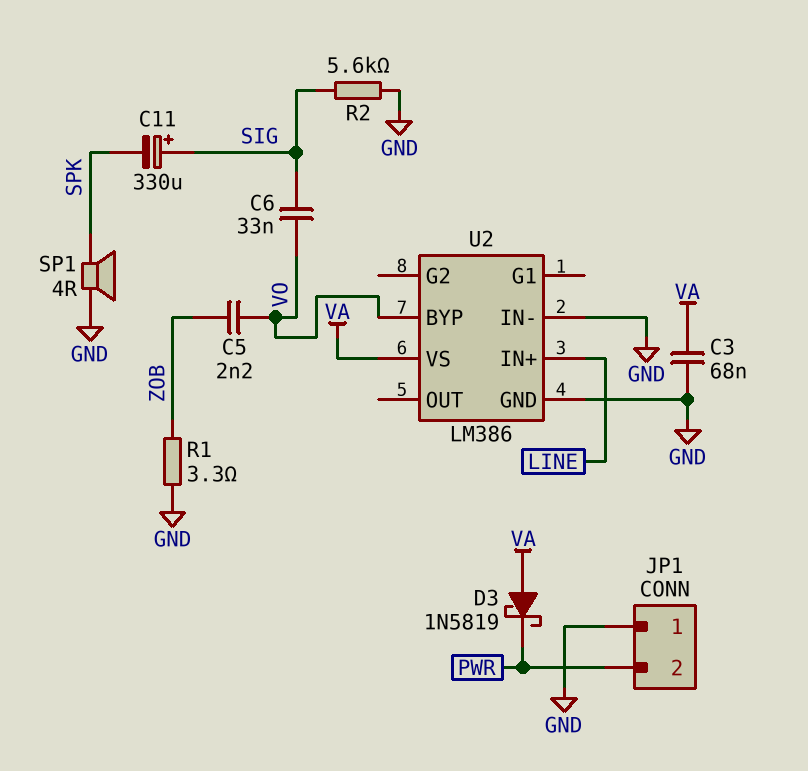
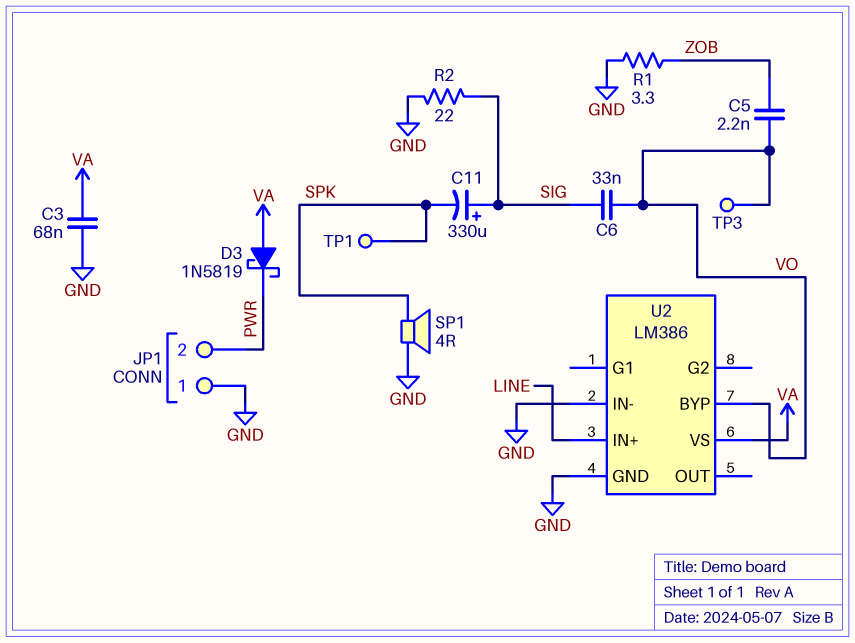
R2: 5.6k (GND, SIG) -> 22 (GND, SIG)
TP1: none -> test point (SPK)
TP3: none -> test point (VO)

